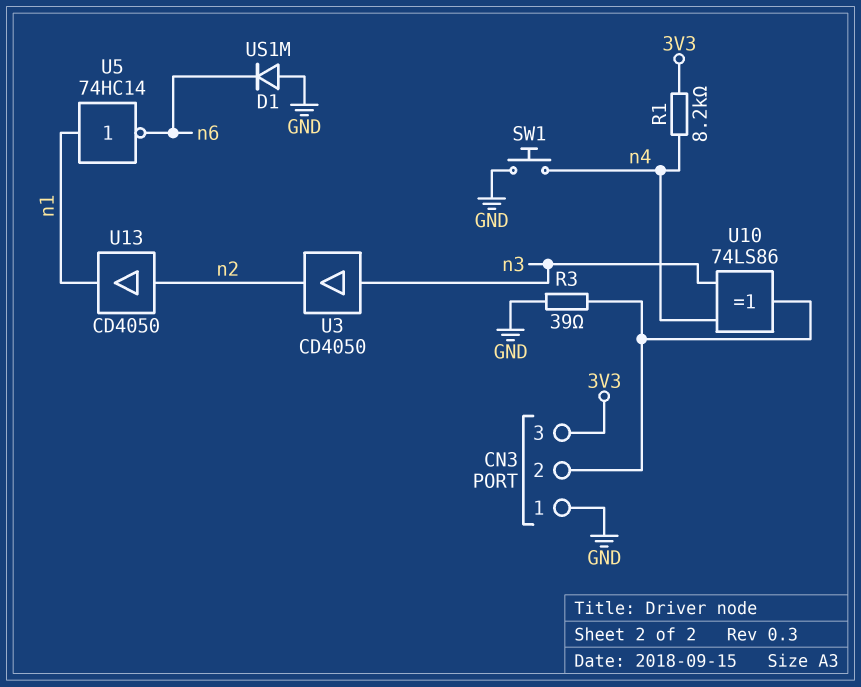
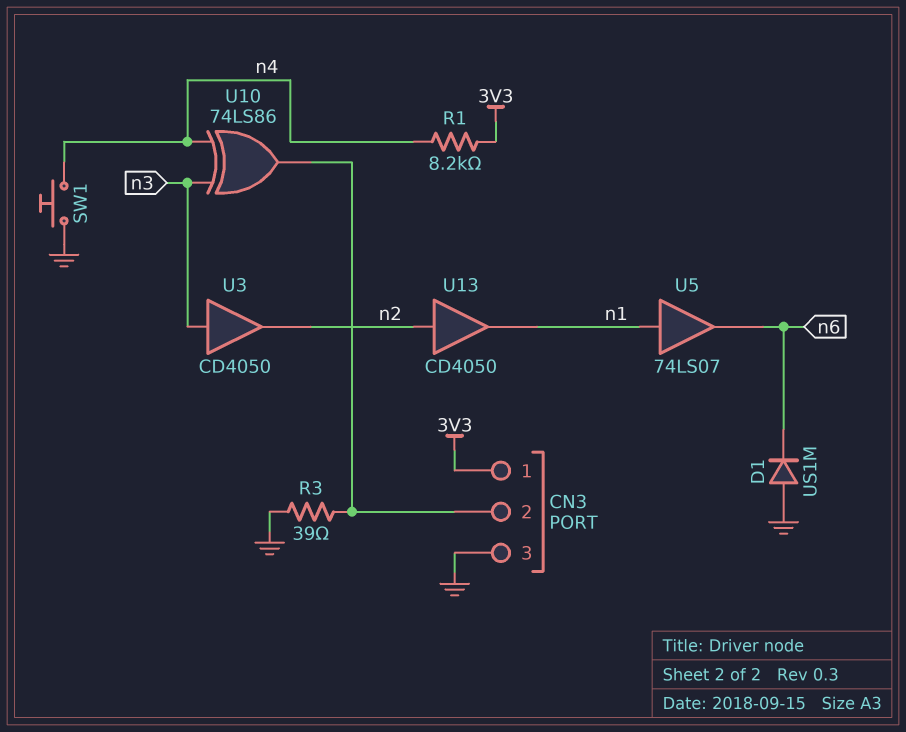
CN3 pin 1: GND -> 3V3
CN3 pin 3: 3V3 -> GND
U5: NOT 74HC14 (in n1, out n6) -> buffer 74LS07 (in n1, out n6)

